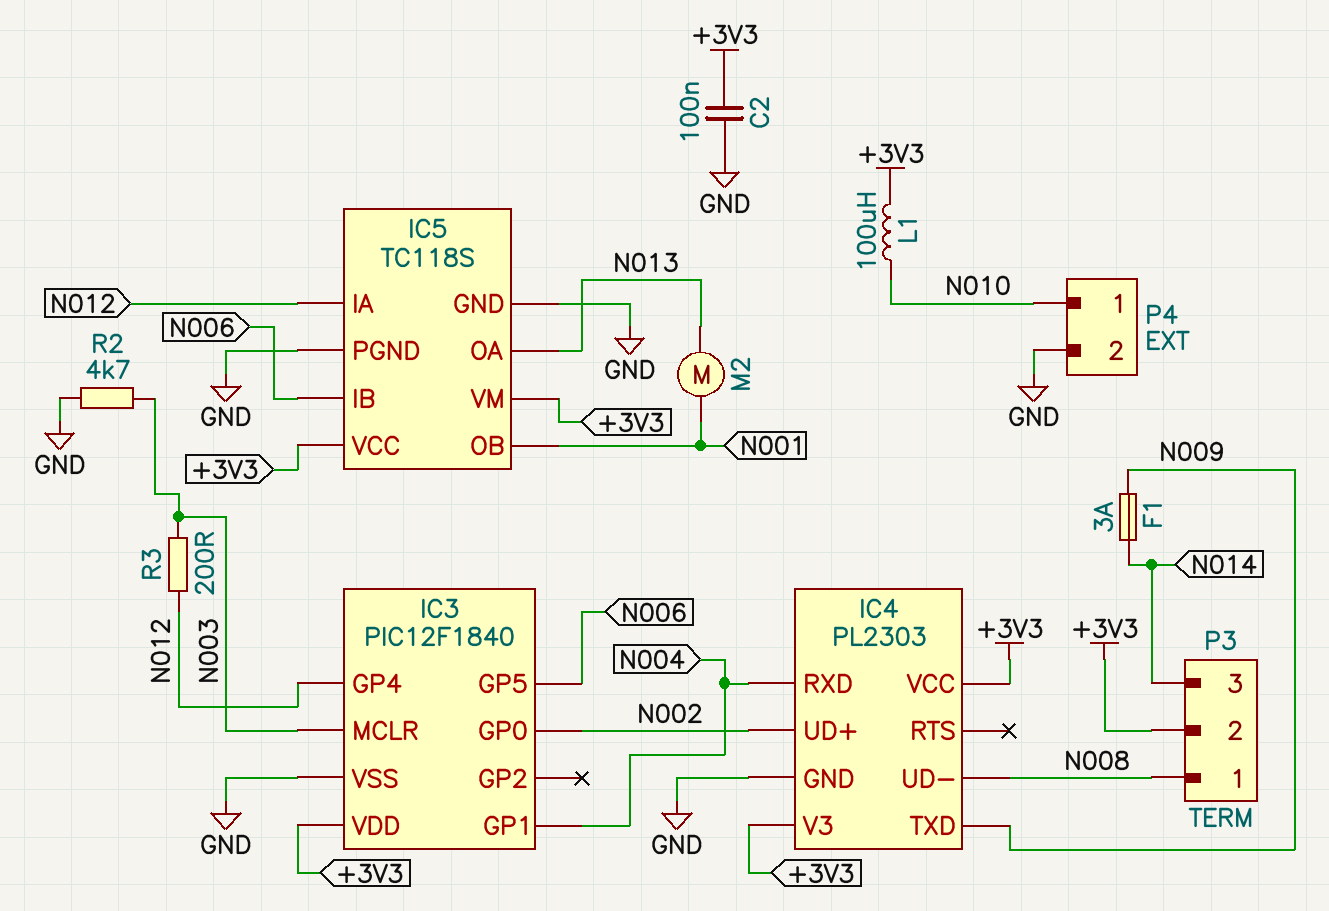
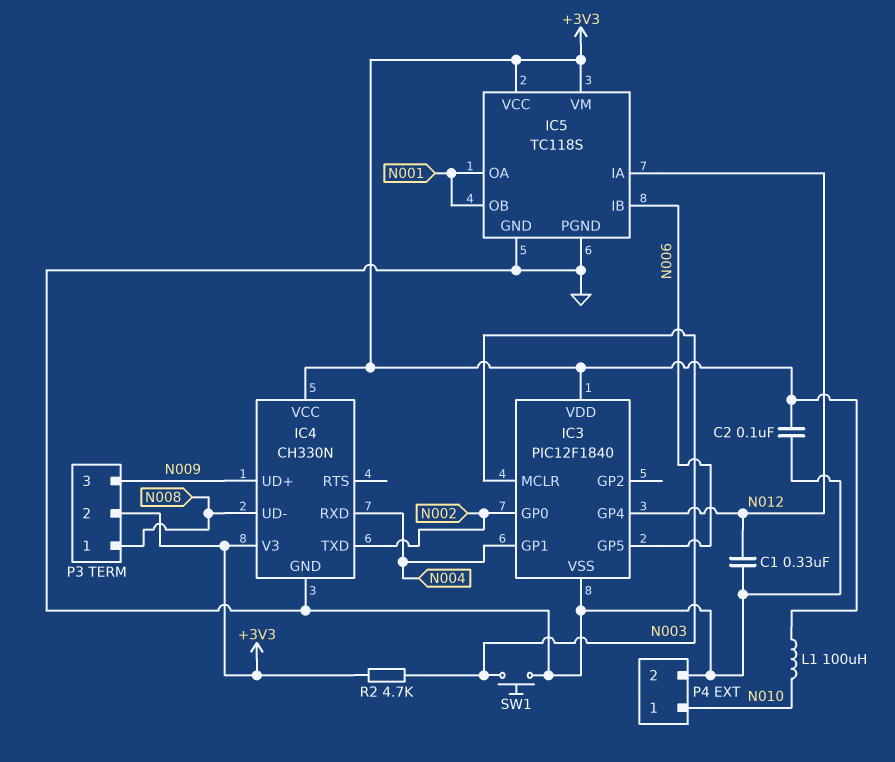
C1: none -> 330nF (GND, N012)
F1: 3A (N009, N014) -> none
IC4: PL2303 -> CH330N
IC4 pin TXD: N009 -> N002
IC4 pin UD+: N002 -> N009
IC5 pin OA: N013 -> N001
M2: motor (N001, N013) -> none
P3 pin 3: N014 -> N009
R2: 4.7k (GND, N003) -> 4.7k (+3V3, N003)
R3: 200 (N003, N012) -> none
SW1: none -> button (GND, N003)

